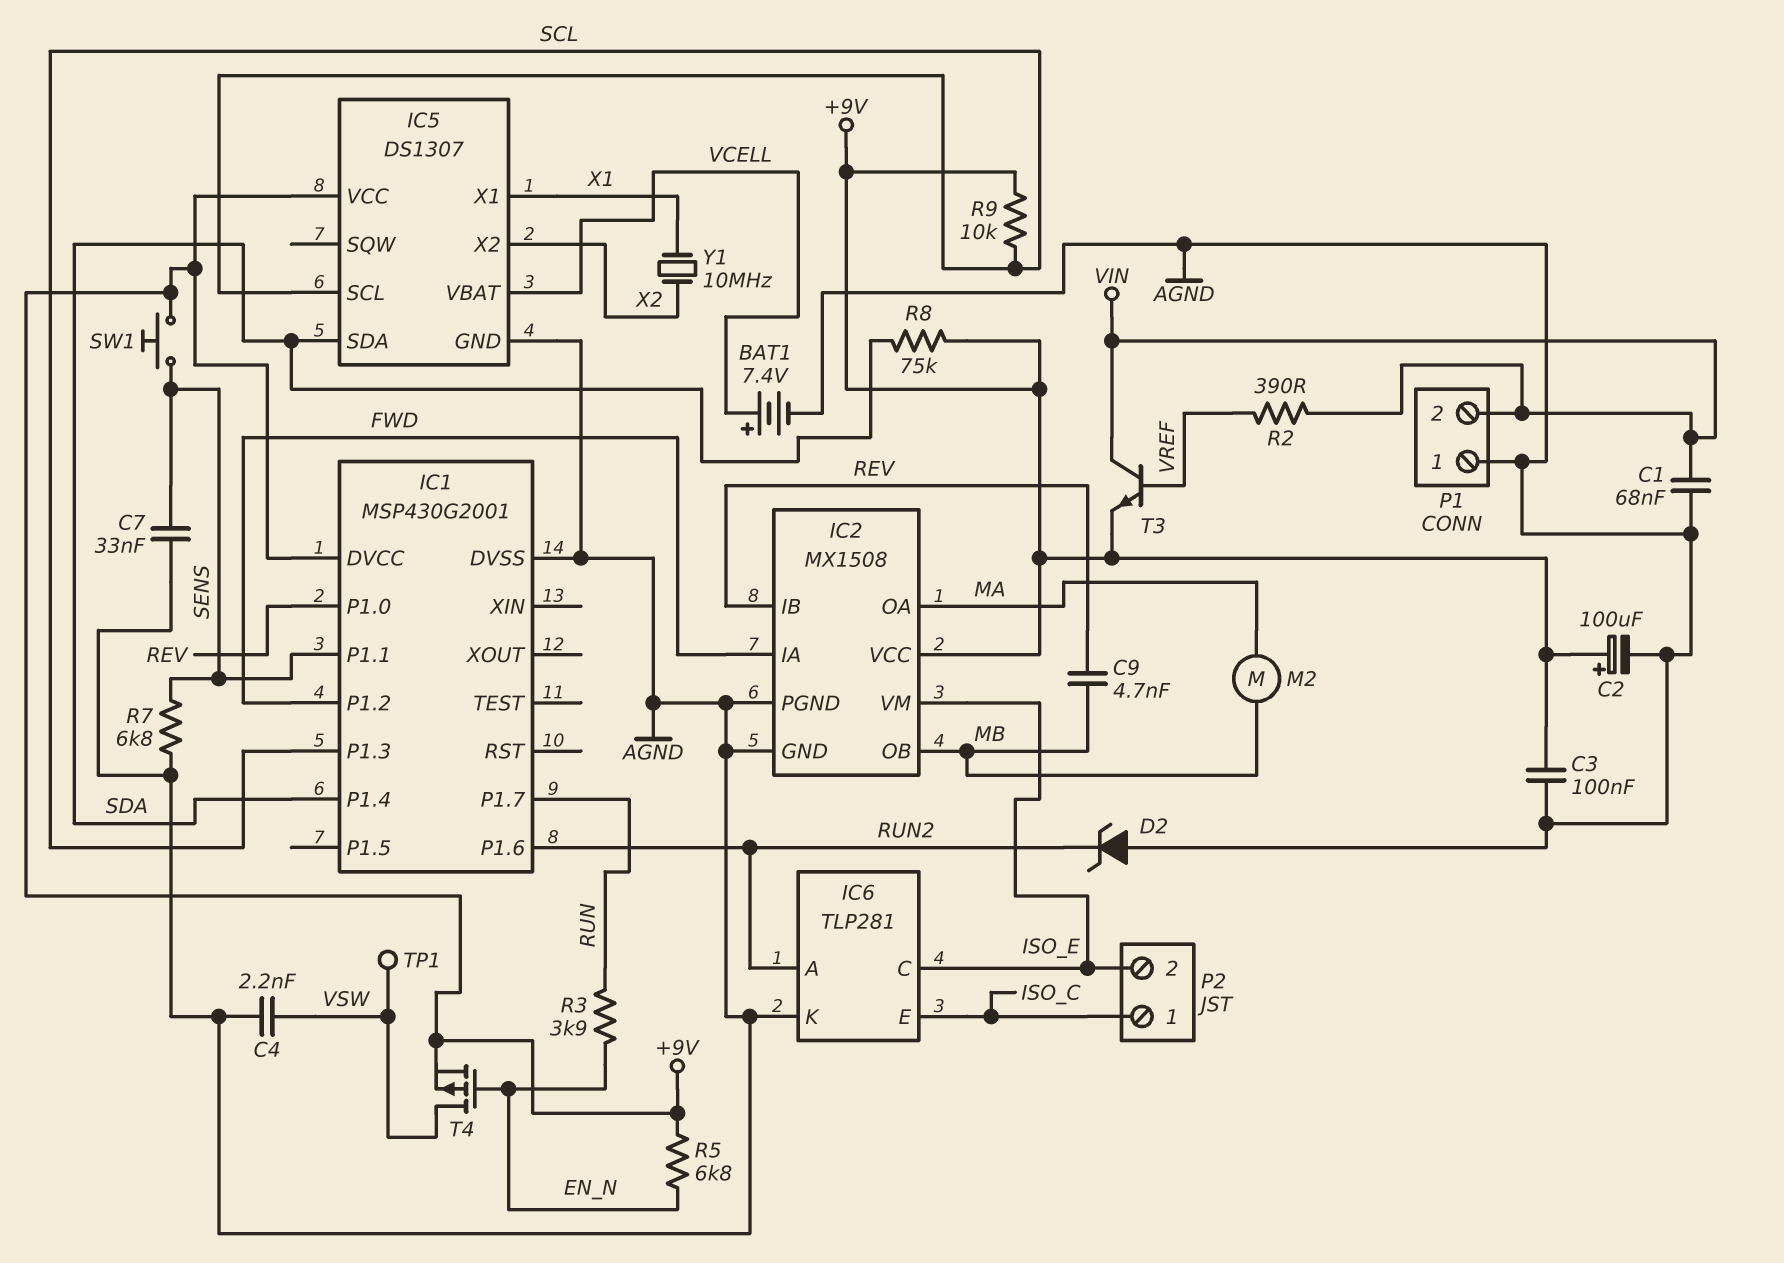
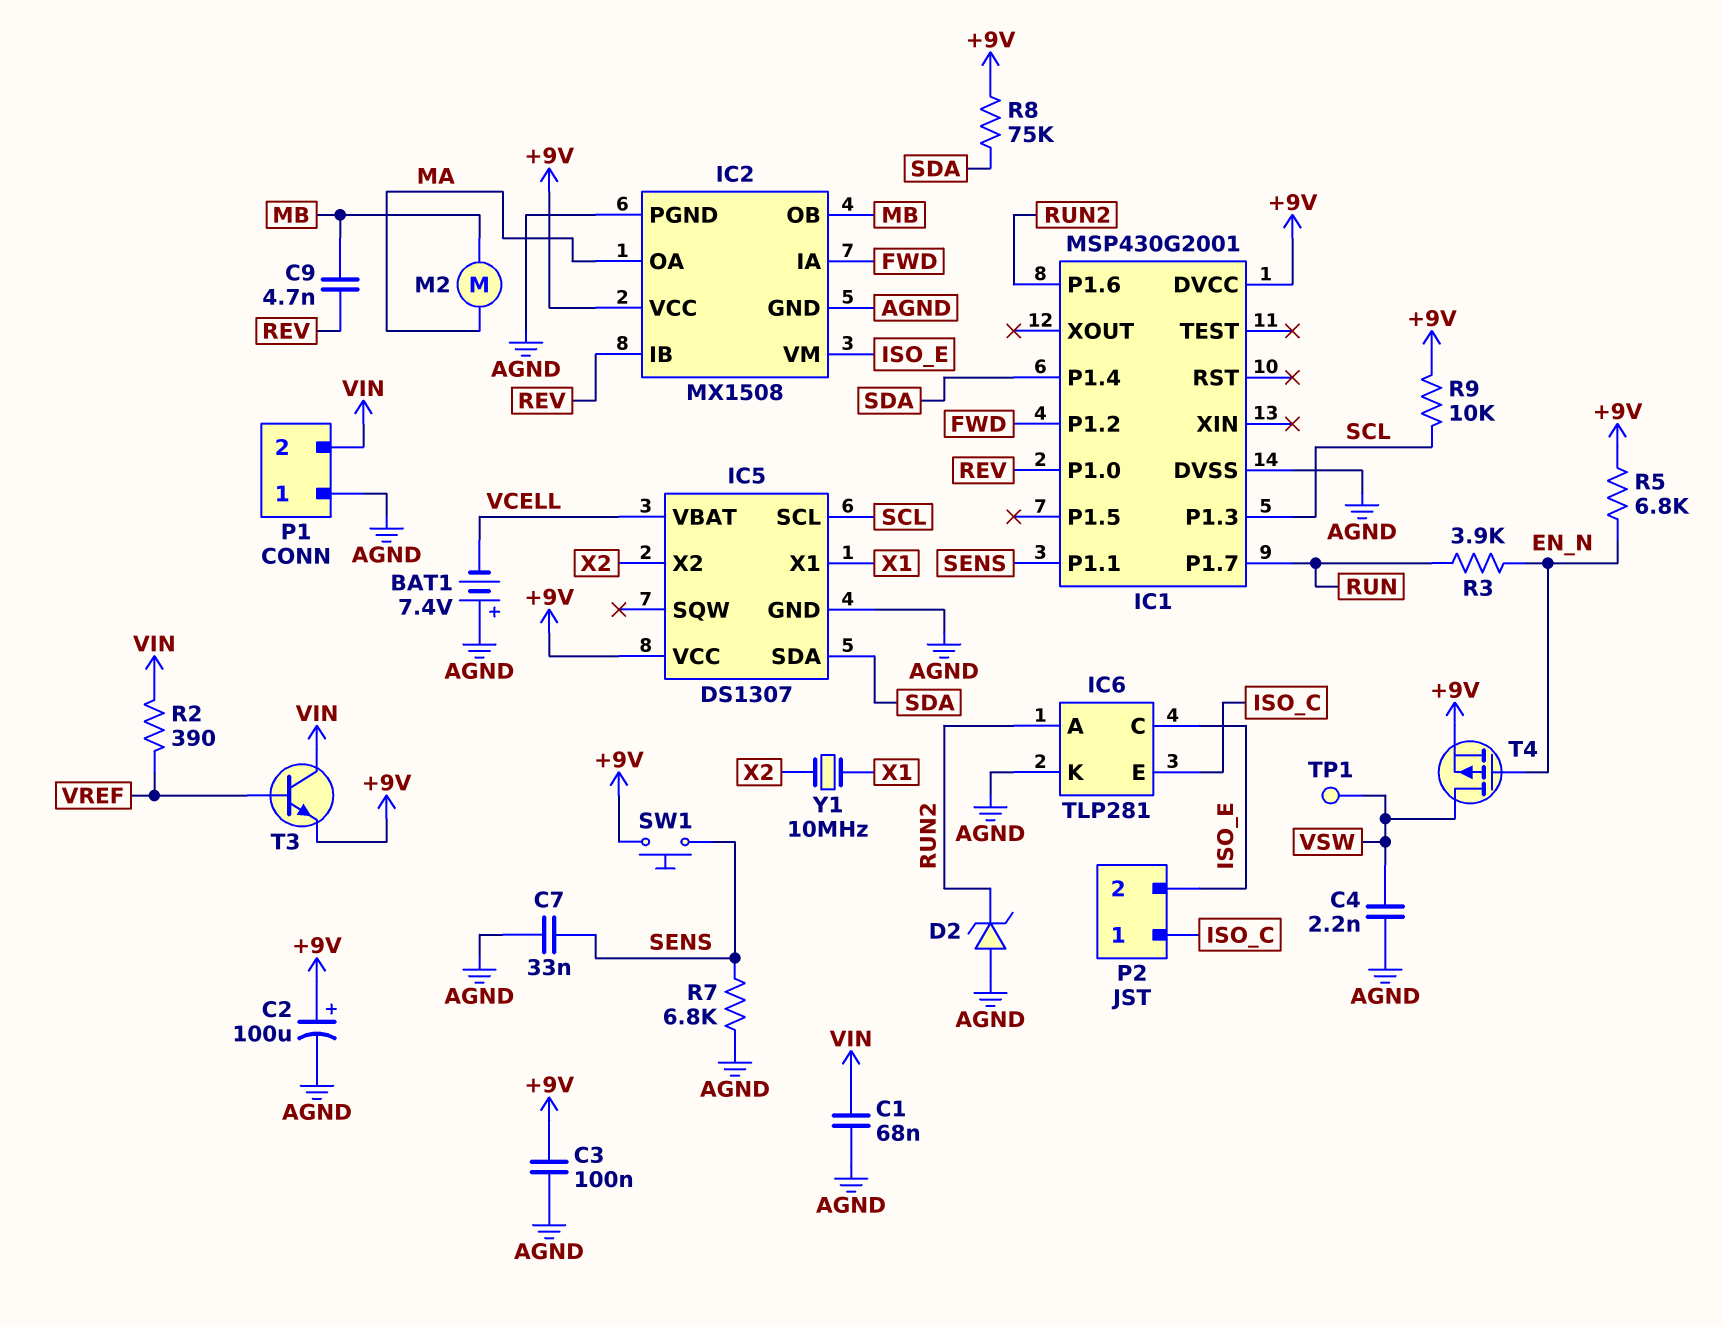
BAT1: 7.4V (plus VCELL, minus AGND) -> 7.4V (plus AGND, minus VCELL)

